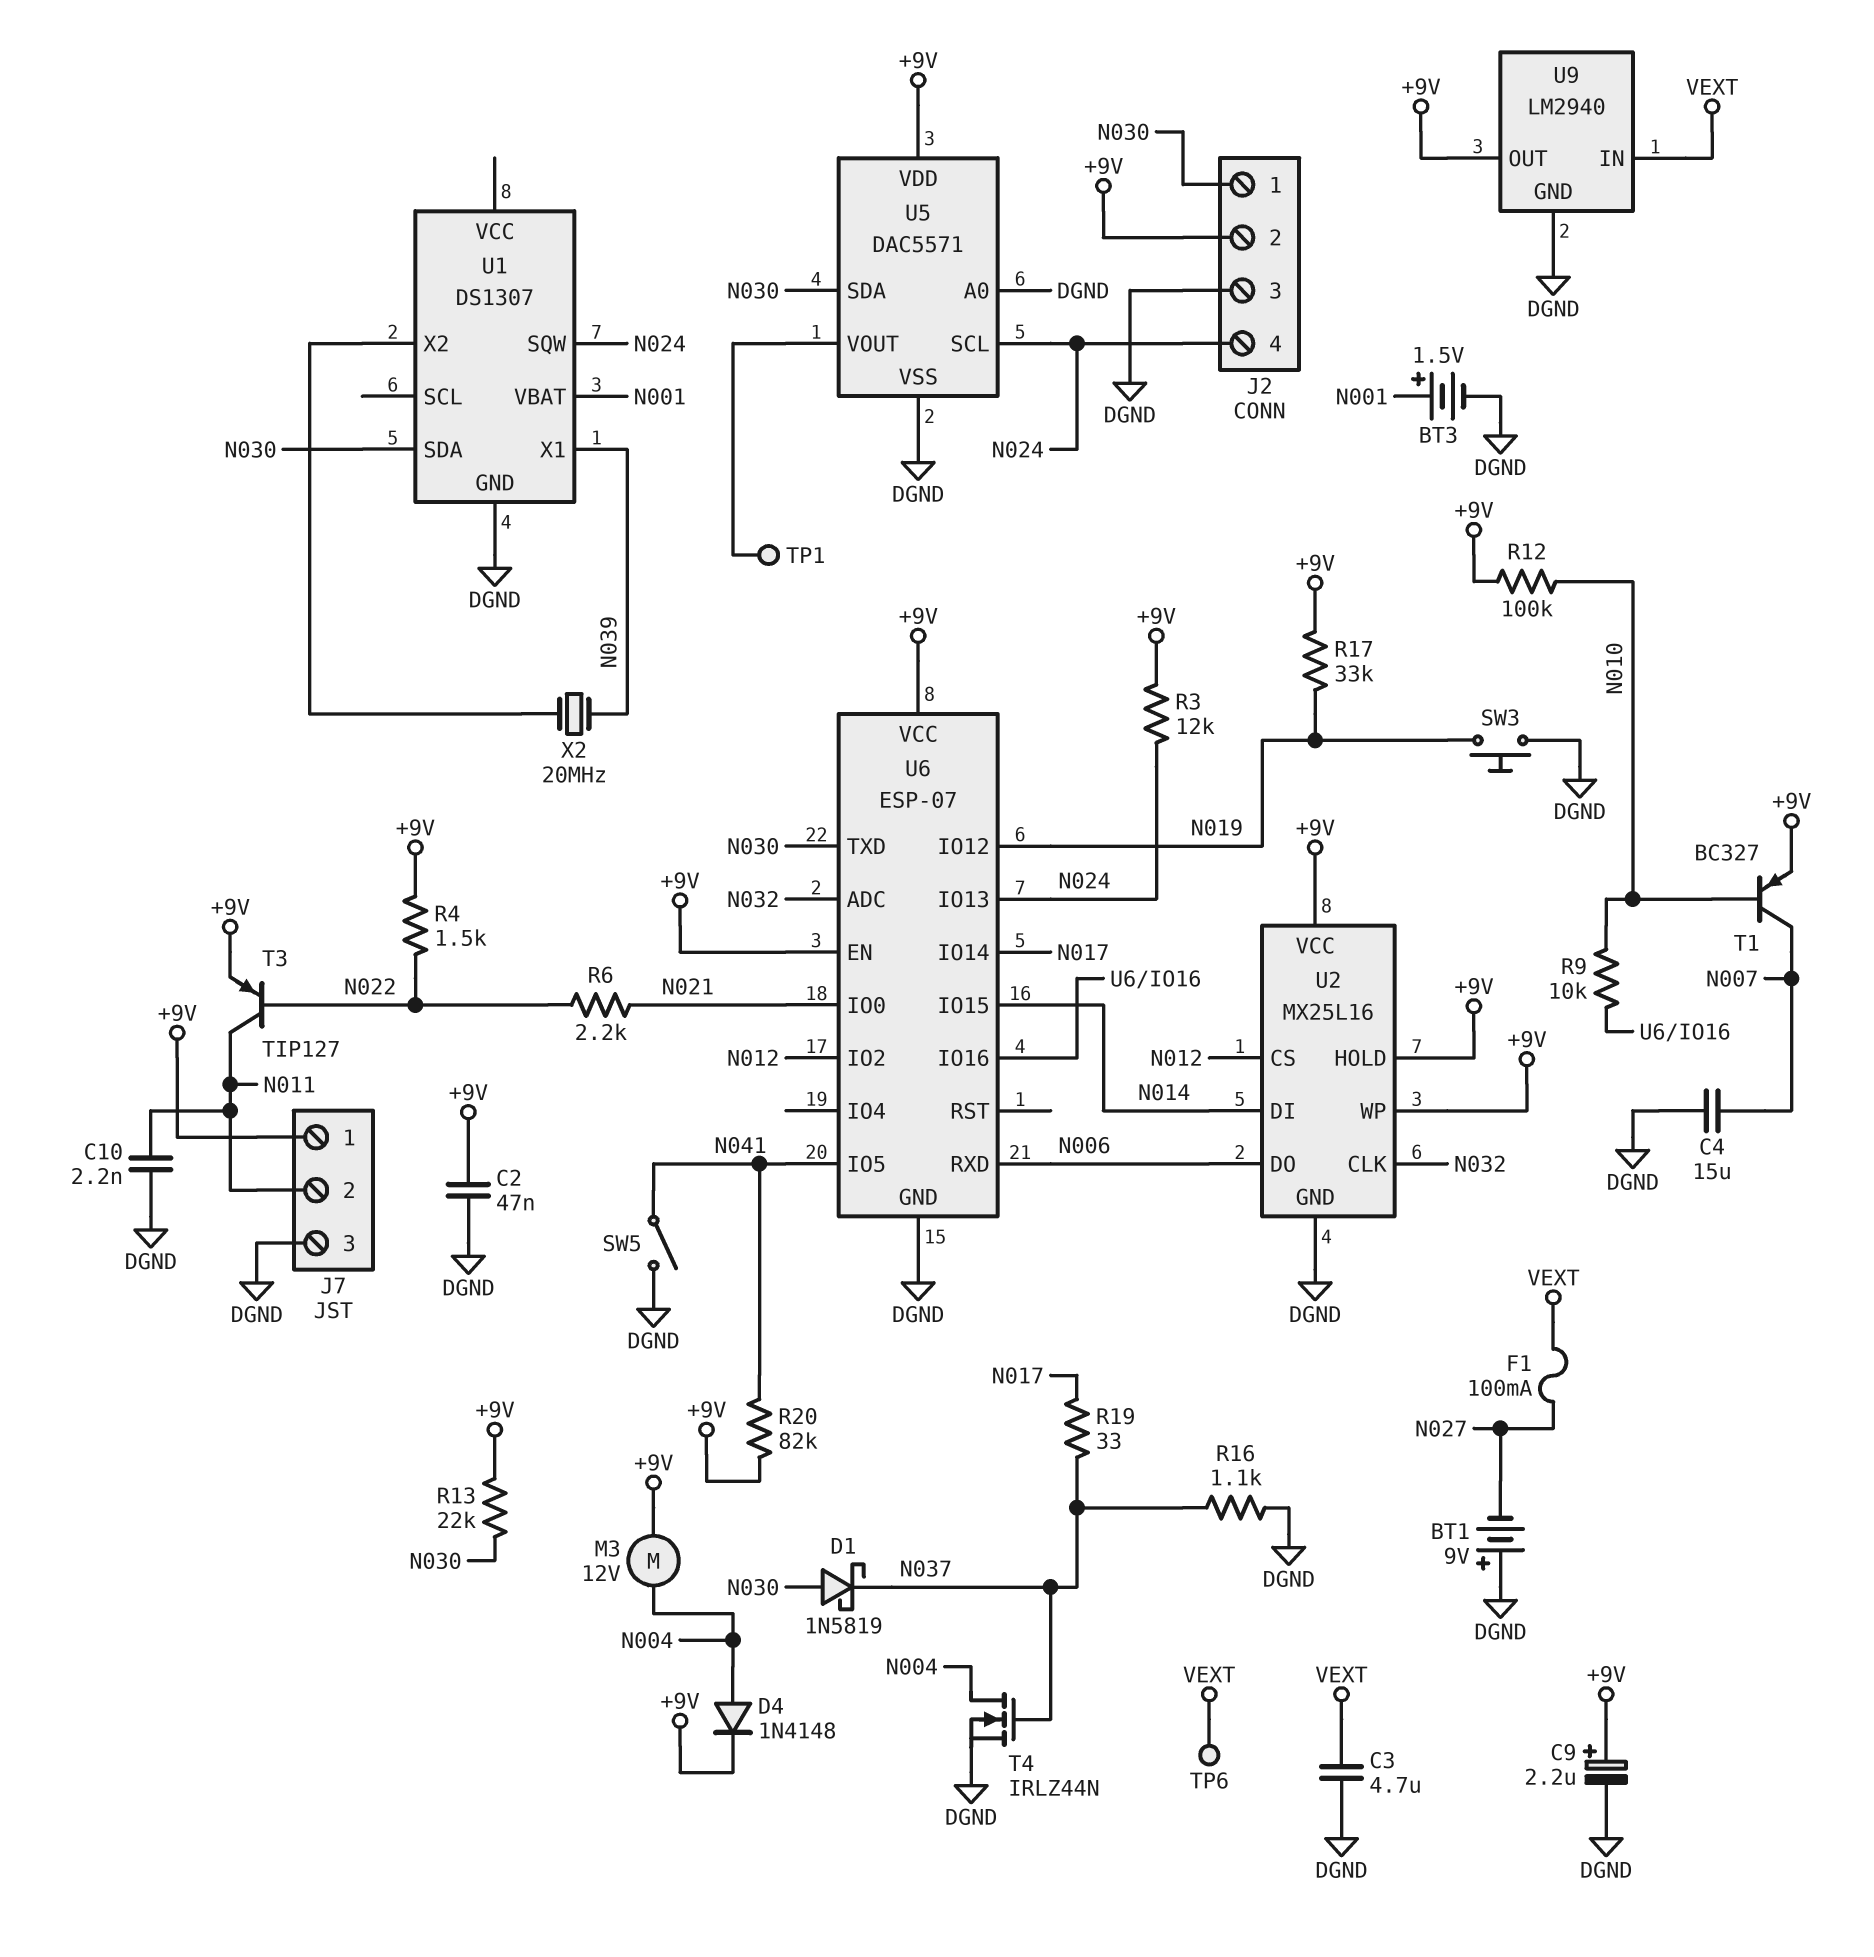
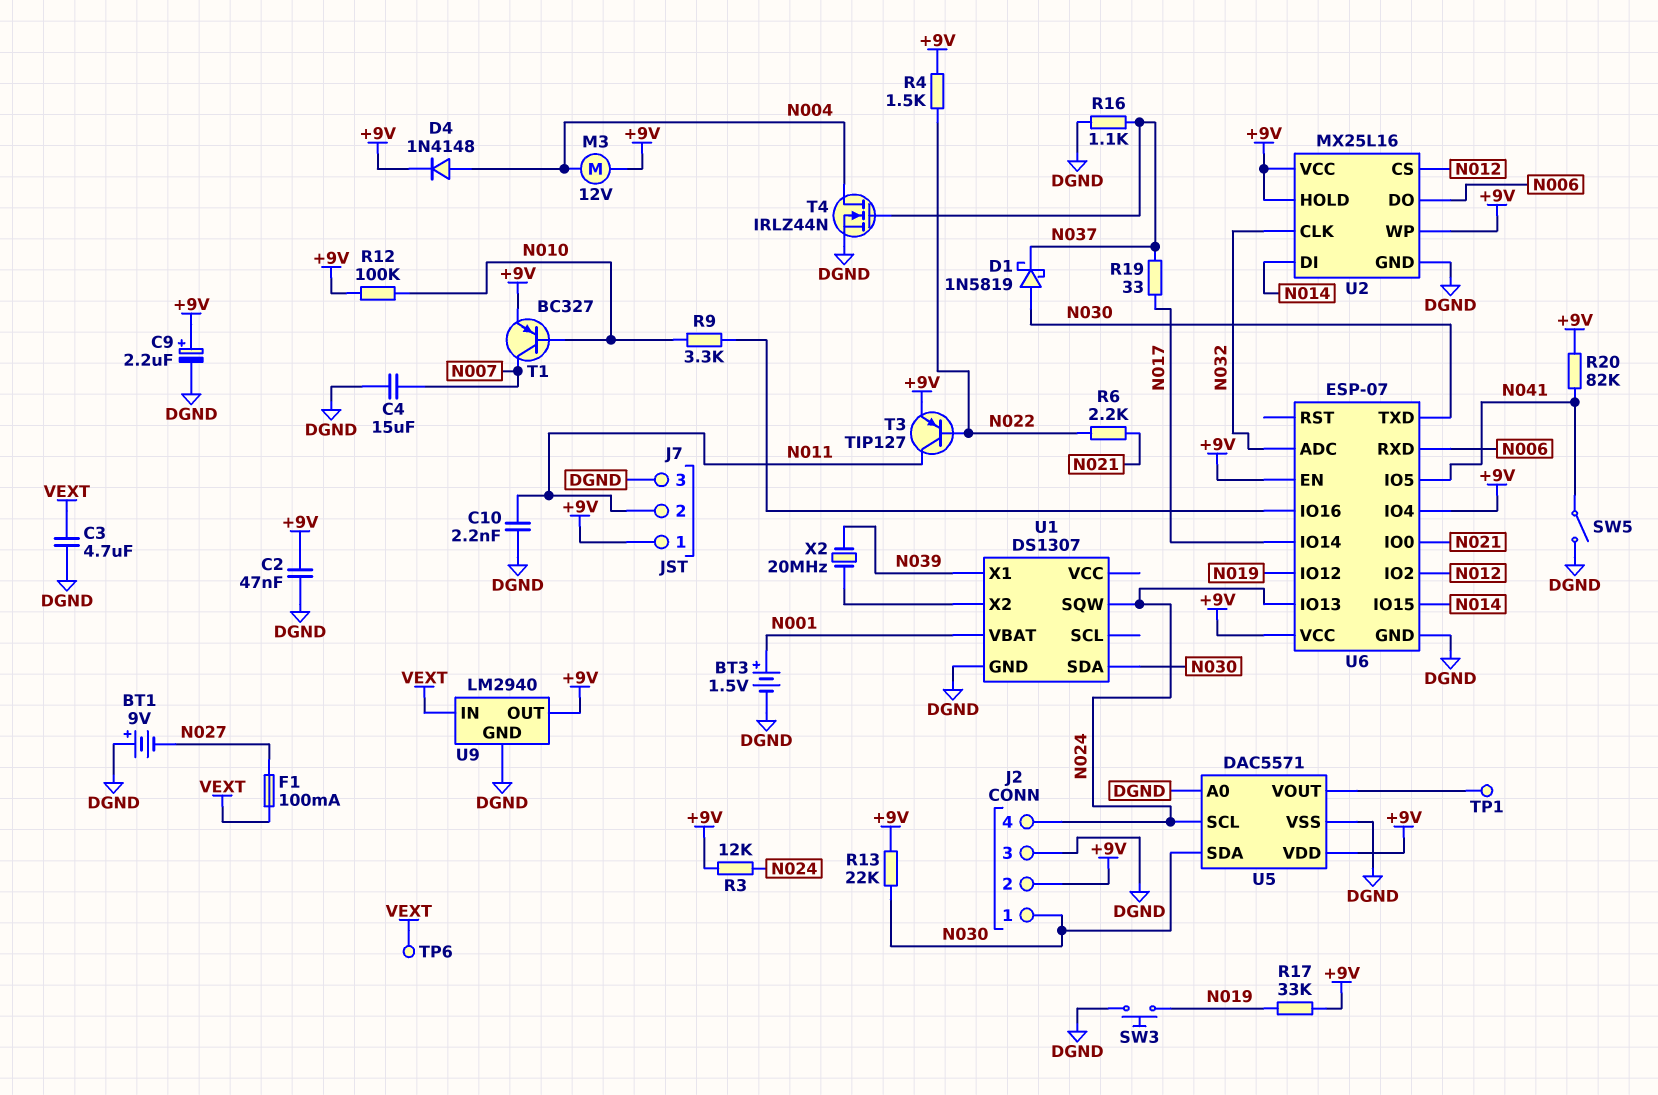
R9: 10k (N010, U6/IO16) -> 3.3k (N010, U6/IO16)
U6 pin IO4: none -> +9V

